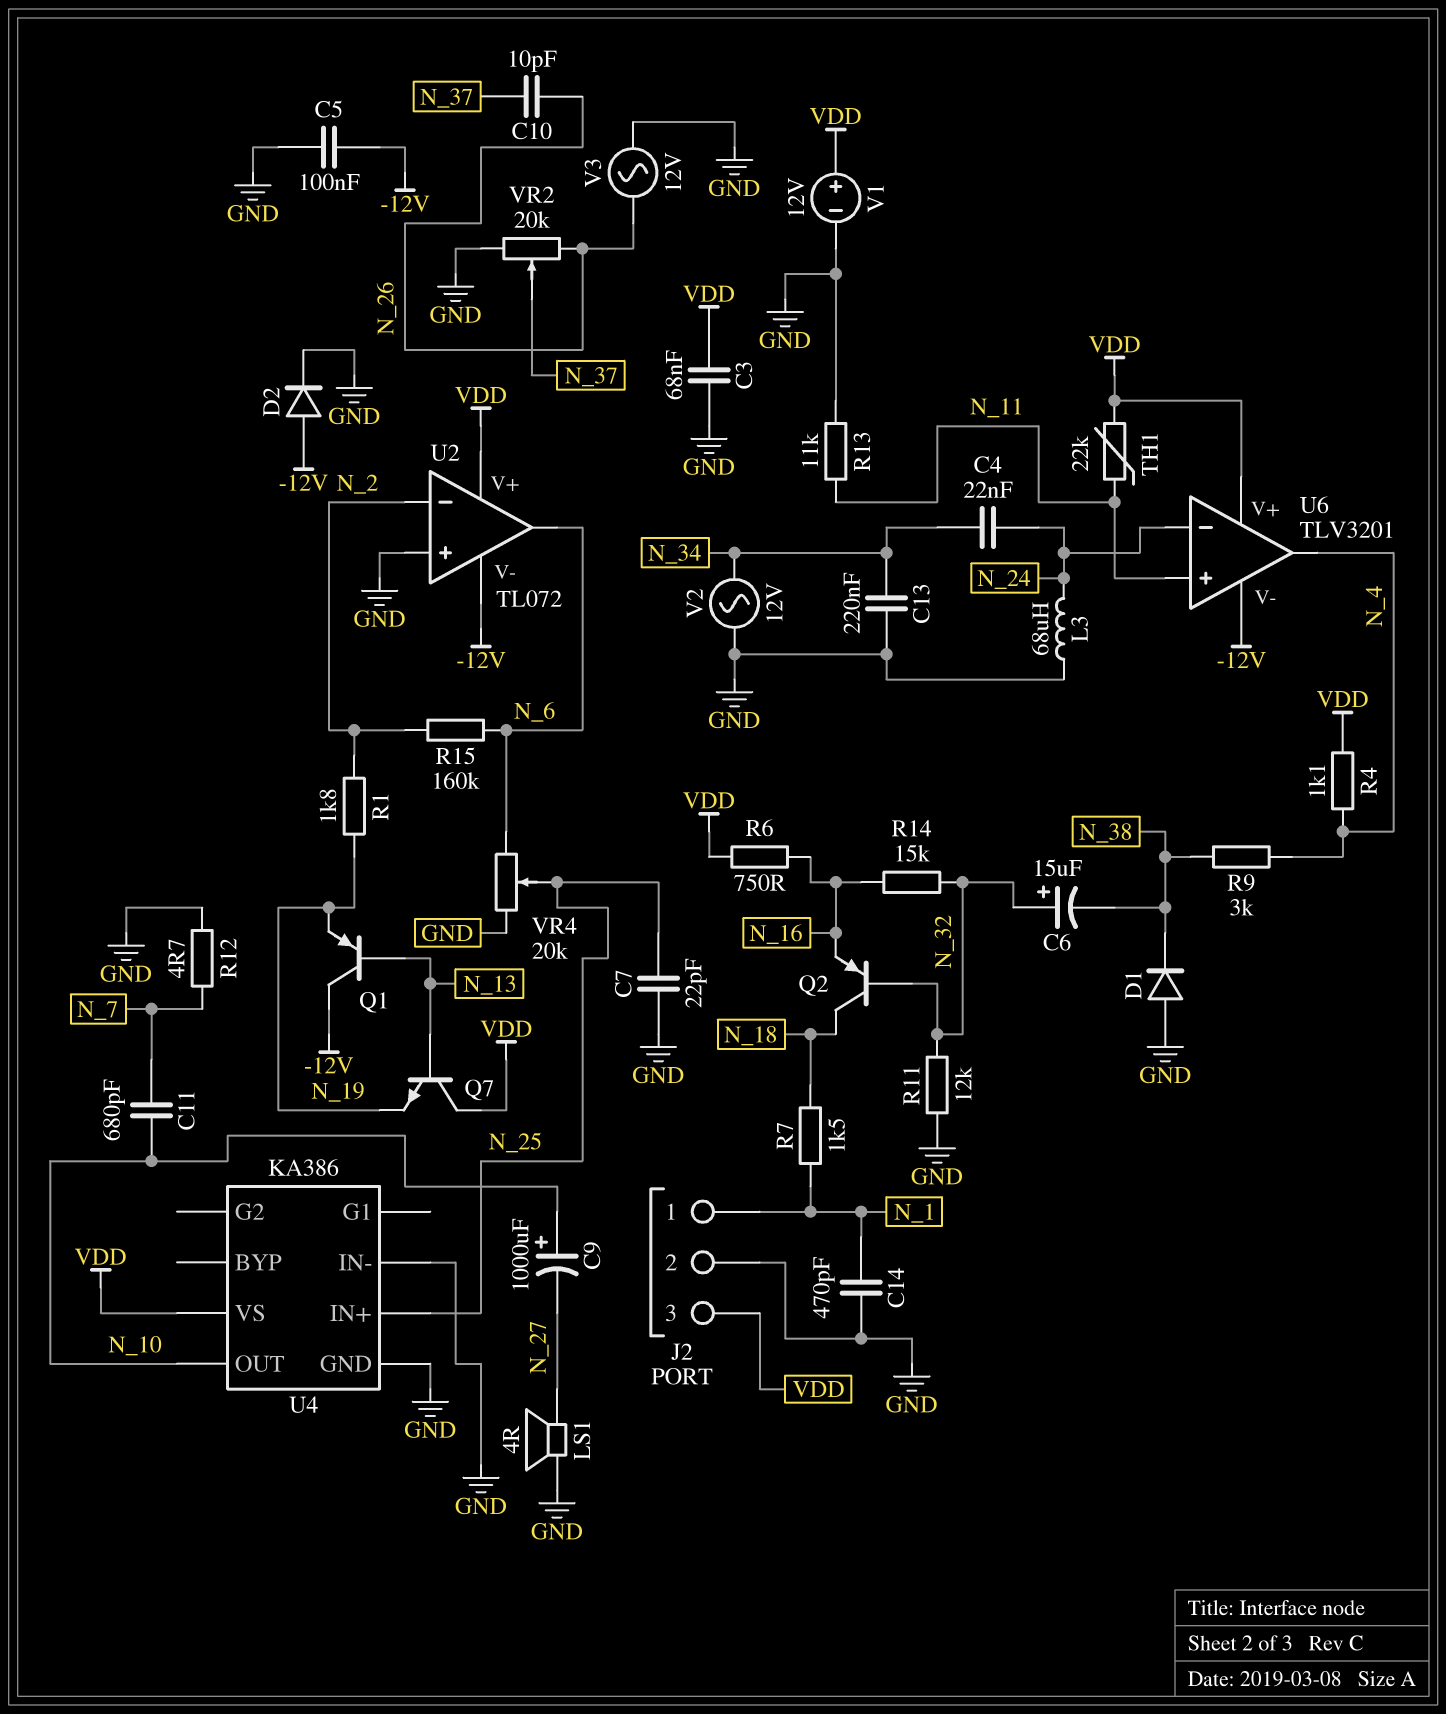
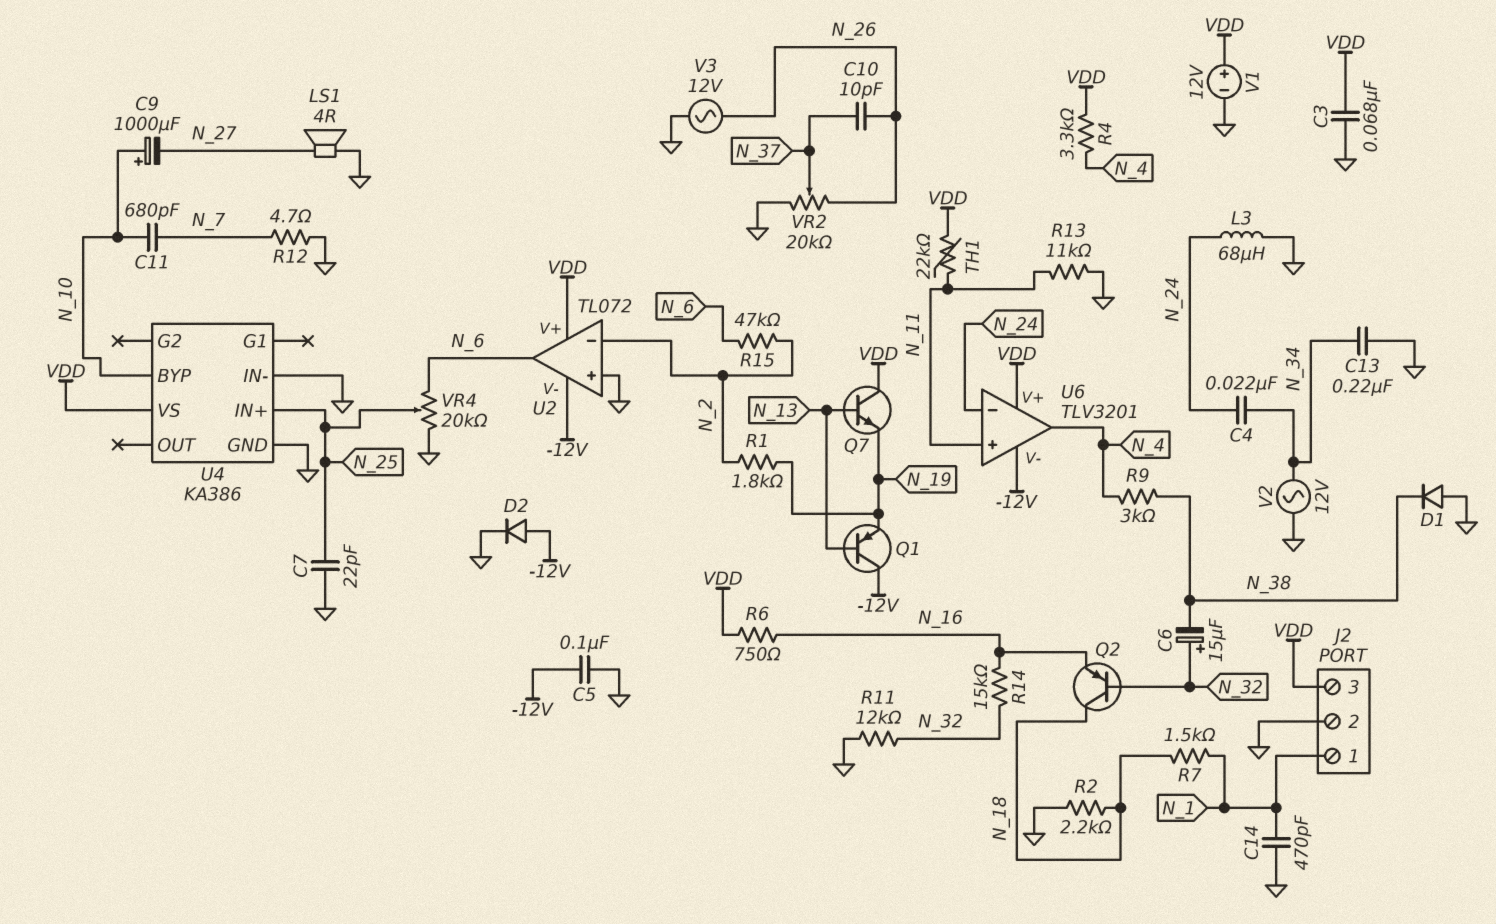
R2: none -> 2.2k (GND, N_18)
R4: 1.1k (N_4, VDD) -> 3.3k (N_4, VDD)
R15: 160k (N_2, N_6) -> 47k (N_2, N_6)
U4 pin BYP: none -> N_10
U4 pin OUT: N_10 -> none

